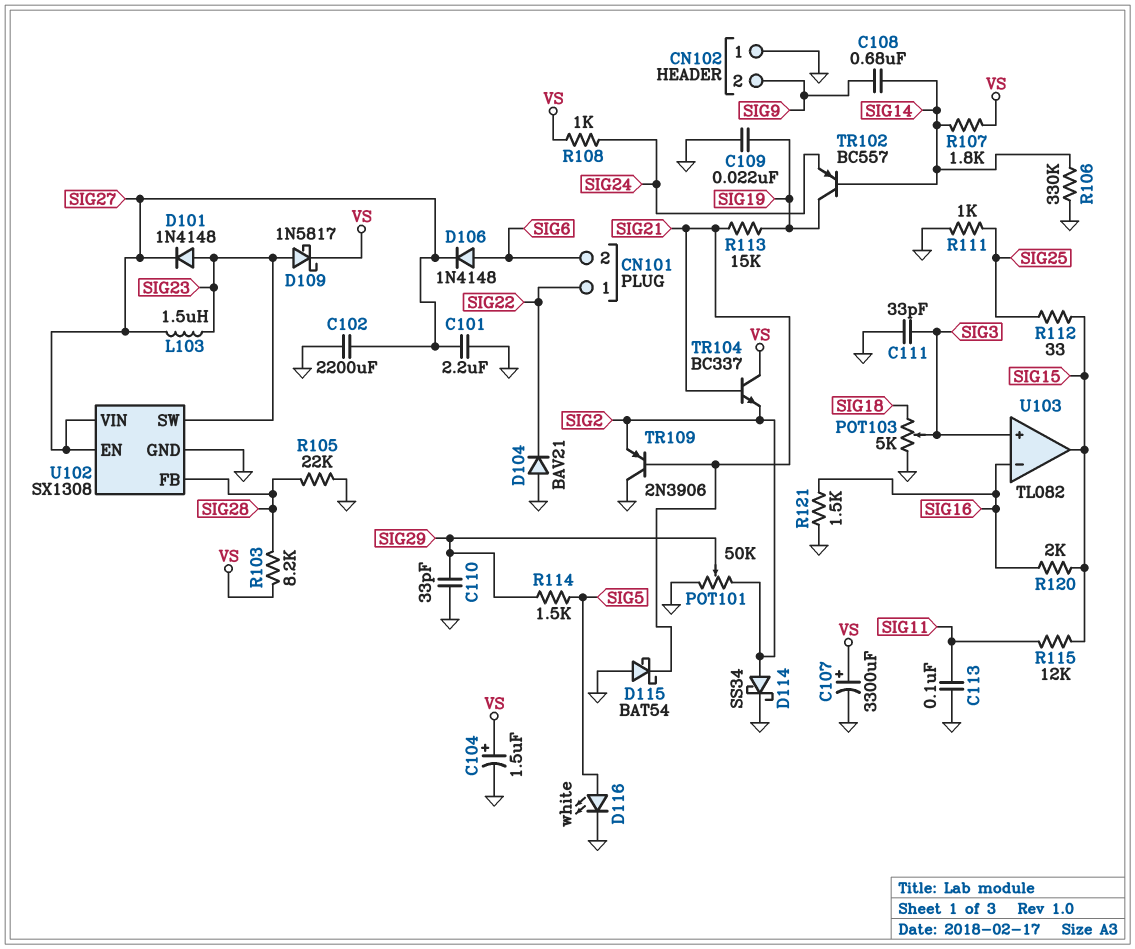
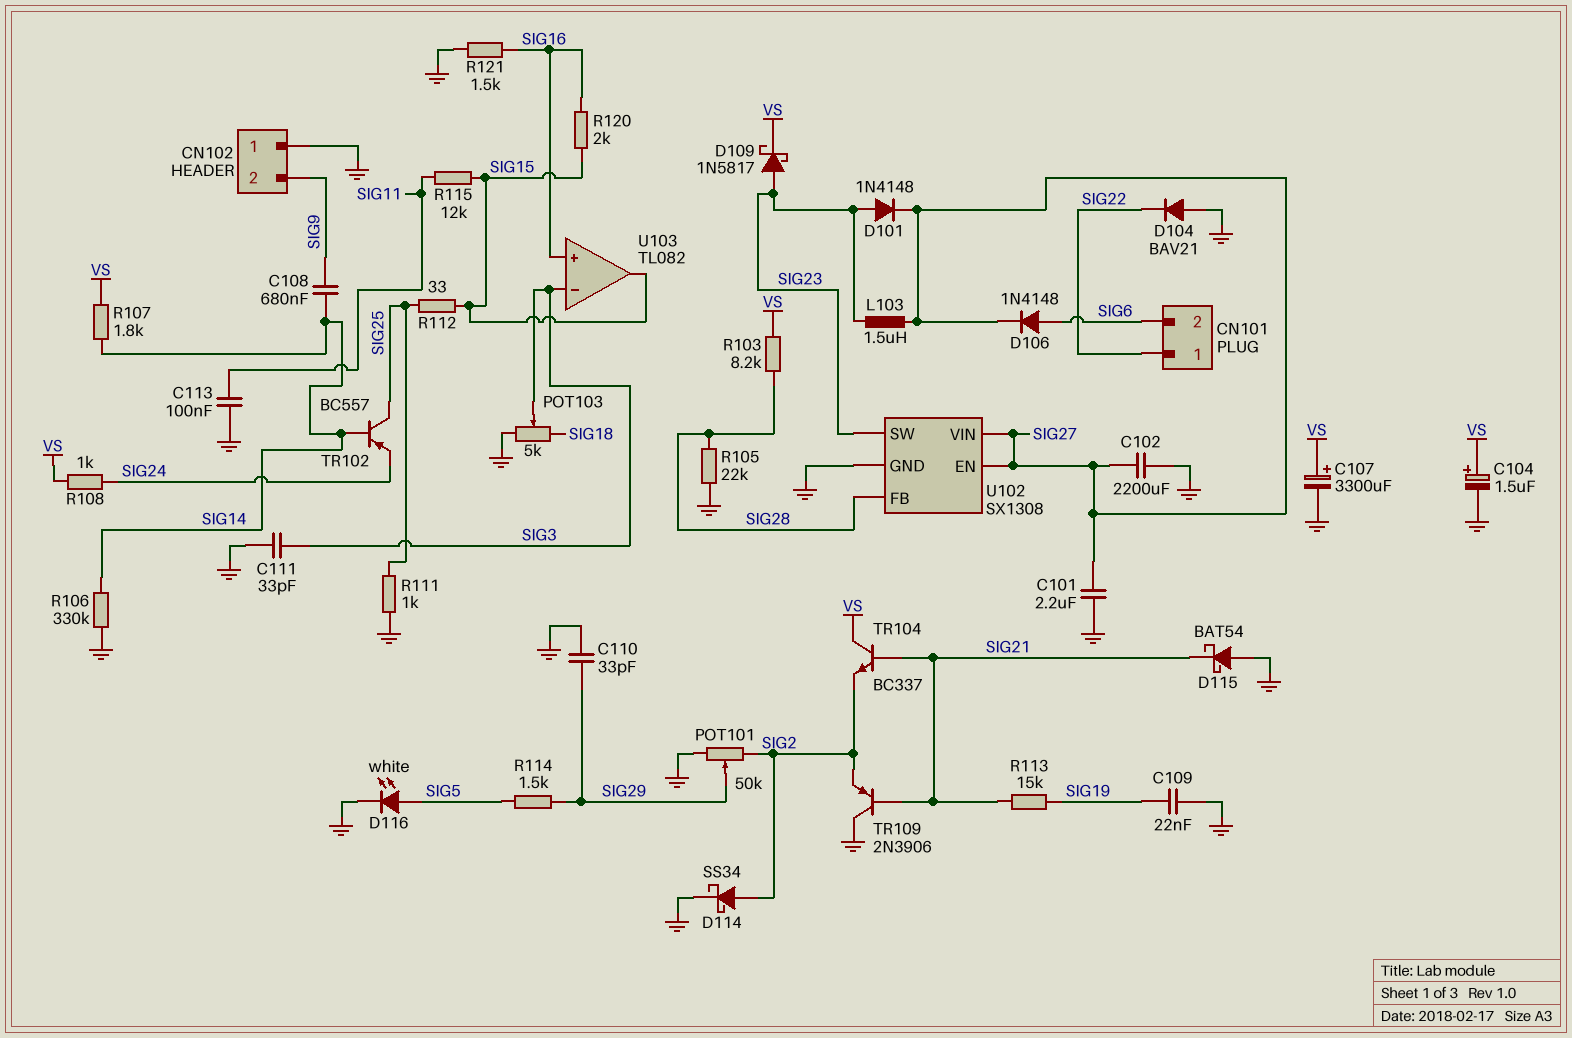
TR102: PNP BC557 (B SIG14, C SIG19, E SIG24) -> PNP BC557 (B SIG14, C SIG25, E SIG24)
U103 pin in+: SIG3 -> SIG16
U103 pin in-: SIG16 -> SIG3

